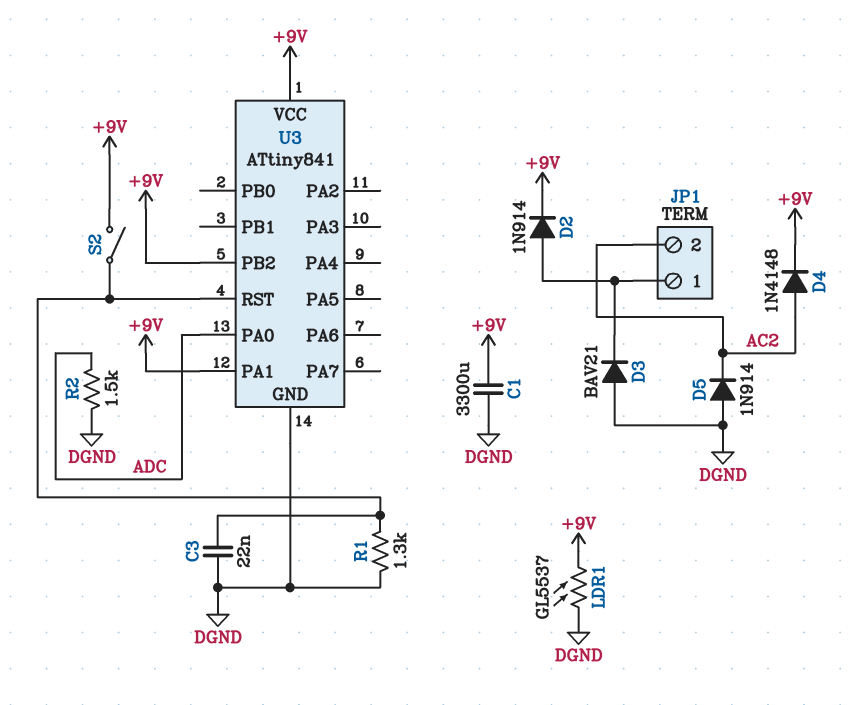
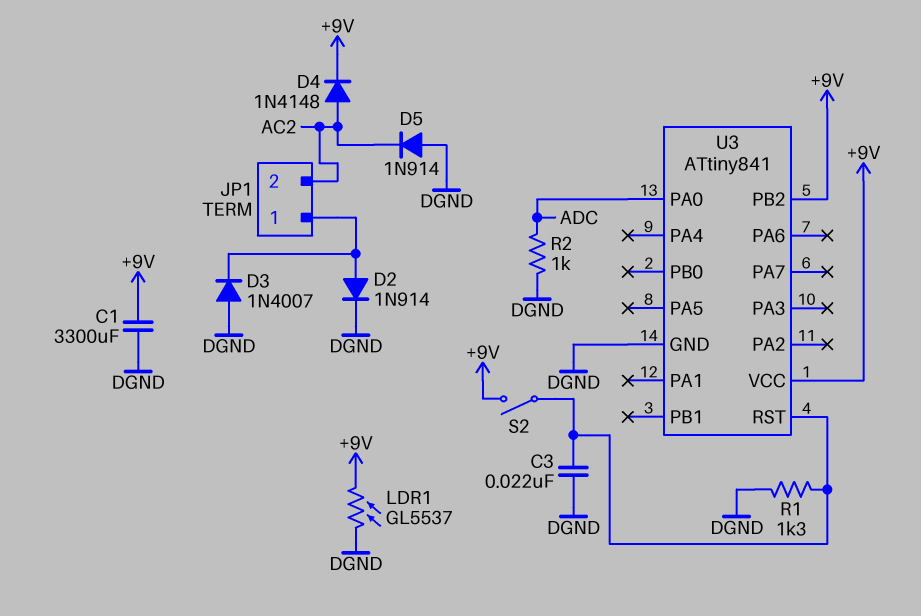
D2: diode 1N914 (A JP1/1, K +9V) -> diode 1N914 (A JP1/1, K DGND)
D3: diode BAV21 (A DGND, K JP1/1) -> diode 1N4007 (A DGND, K JP1/1)
R2: 1.5k (ADC, DGND) -> 1k (ADC, DGND)
U3 pin PA1: +9V -> none

